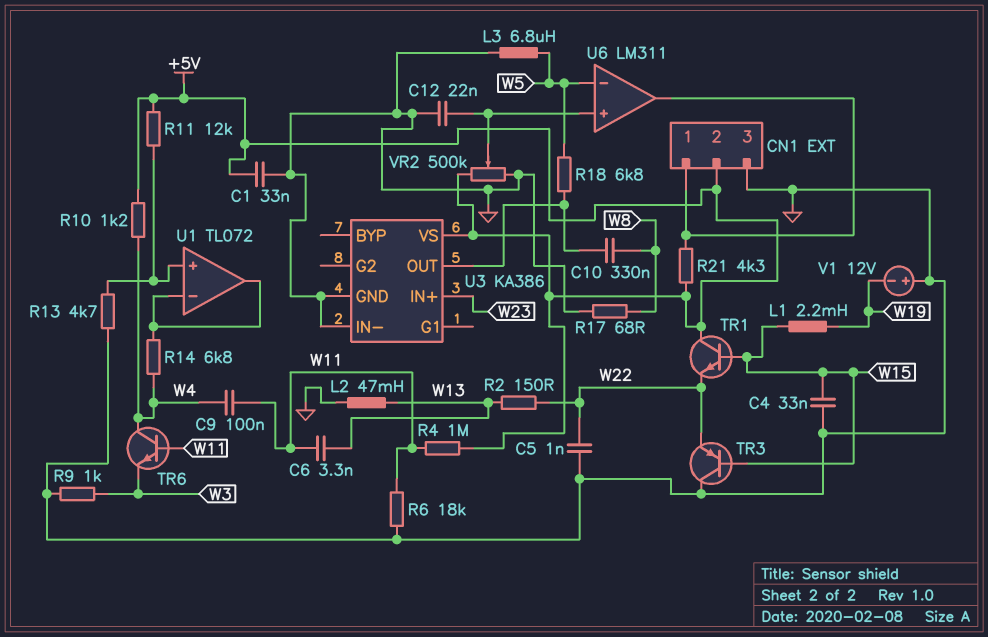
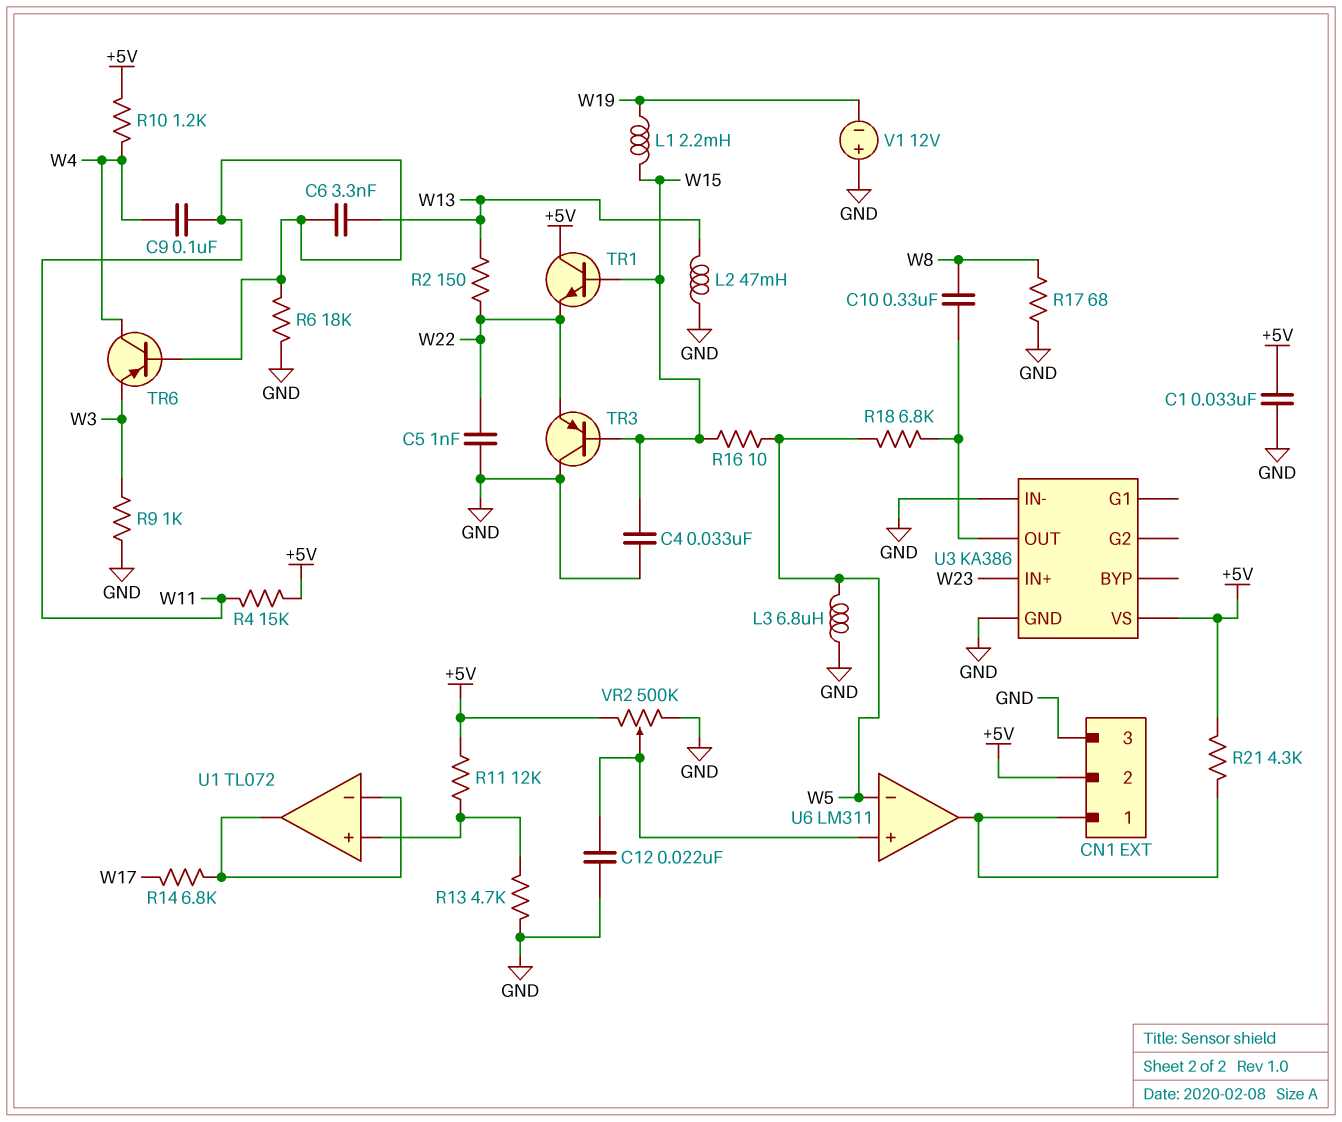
R4: 1M (+5V, W11) -> 15k (+5V, W11)
R14: 6.8k (U1/in-, W4) -> 6.8k (U1/in-, W17)
R16: none -> 10 (W5, W15)
TR6: NPN (B W11, C W4, E W3) -> PNP (B W11, C W4, E W3)

